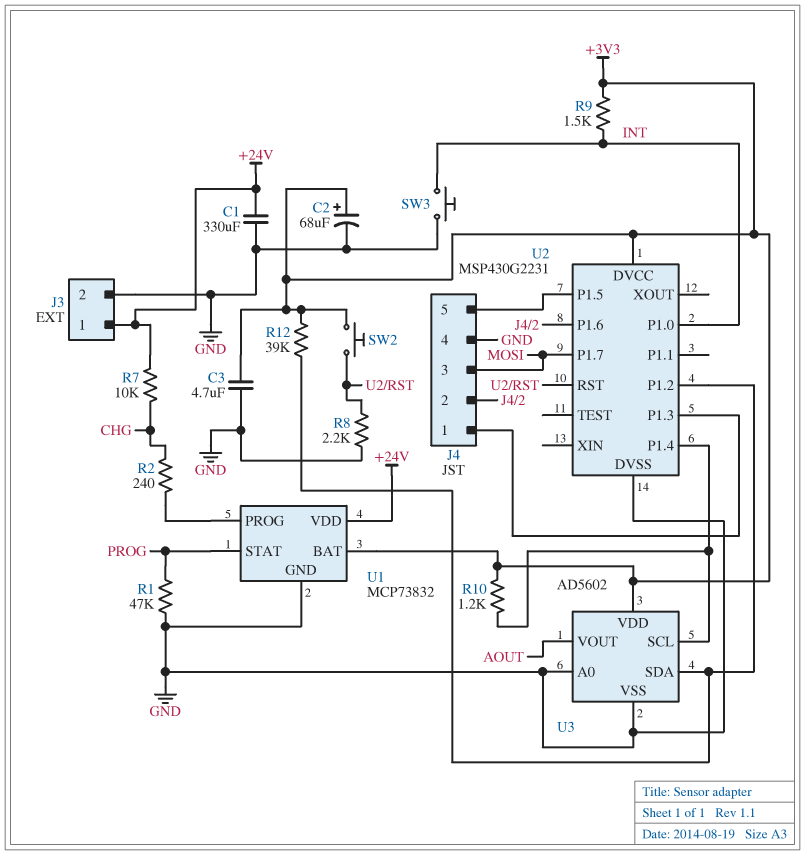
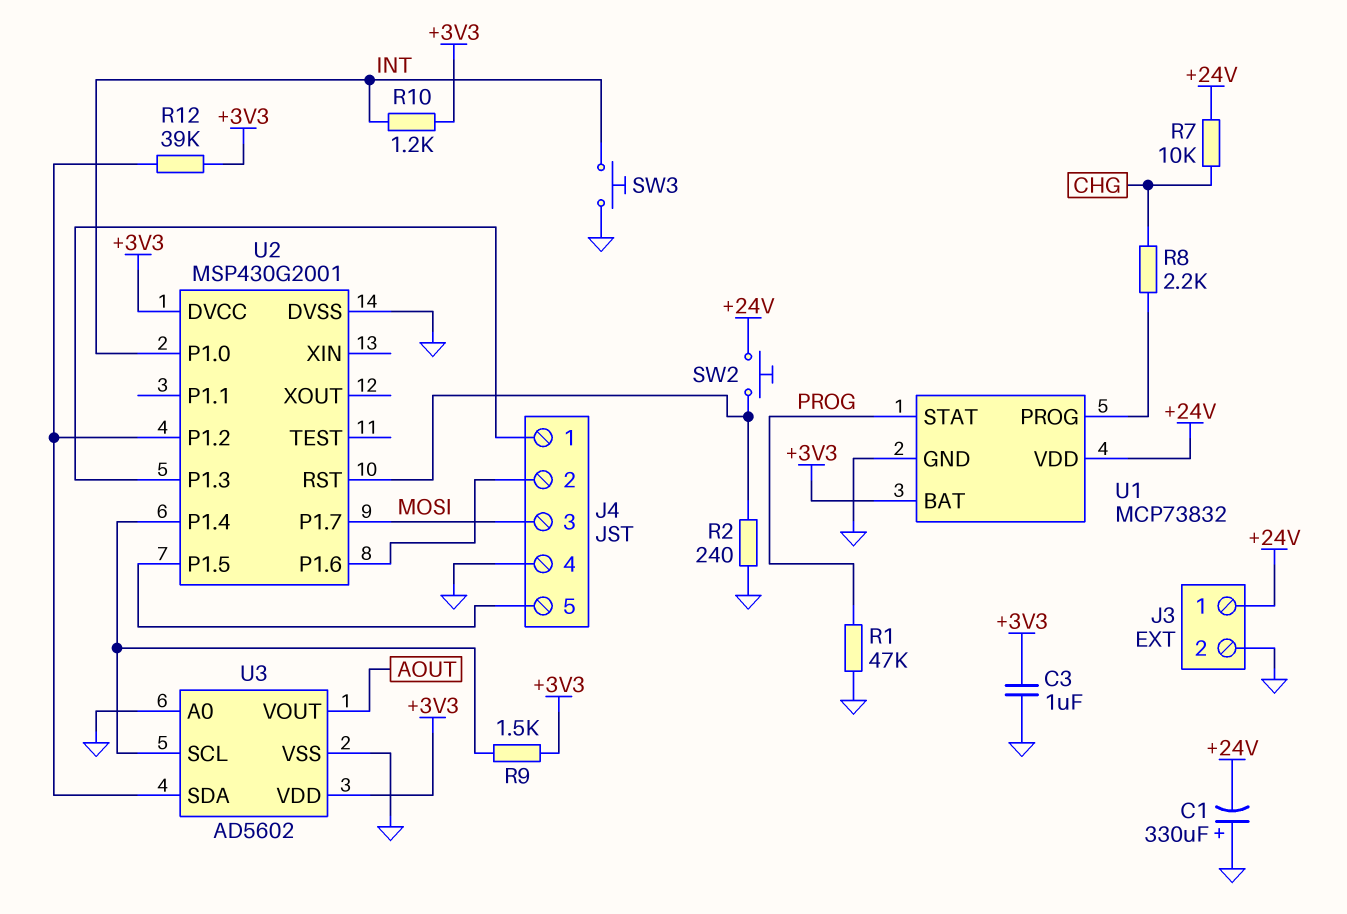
C1: 330uF (+24V, GND) -> 330uF (plus GND, minus +24V)
C2: 68uF (plus +3V3, minus GND) -> none
C3: 4.7uF (+3V3, GND) -> 1uF (+3V3, GND)
R2: 240 (CHG, U1/PROG) -> 240 (GND, U2/RST)
R8: 2.2k (GND, U2/RST) -> 2.2k (CHG, U1/PROG)
R9: 1.5k (+3V3, INT) -> 1.5k (+3V3, U2/P1.4)
R10: 1.2k (+3V3, U2/P1.4) -> 1.2k (+3V3, INT)
SW2: button (+3V3, U2/RST) -> button (+24V, U2/RST)
U2: MSP430G2231 -> MSP430G2001

